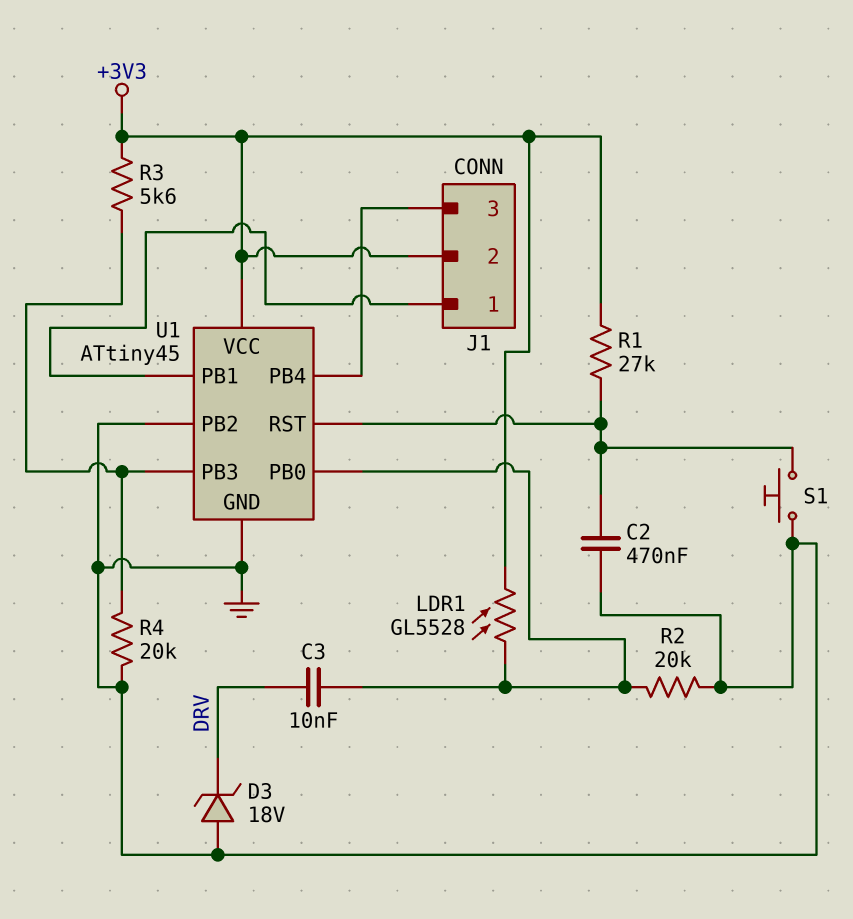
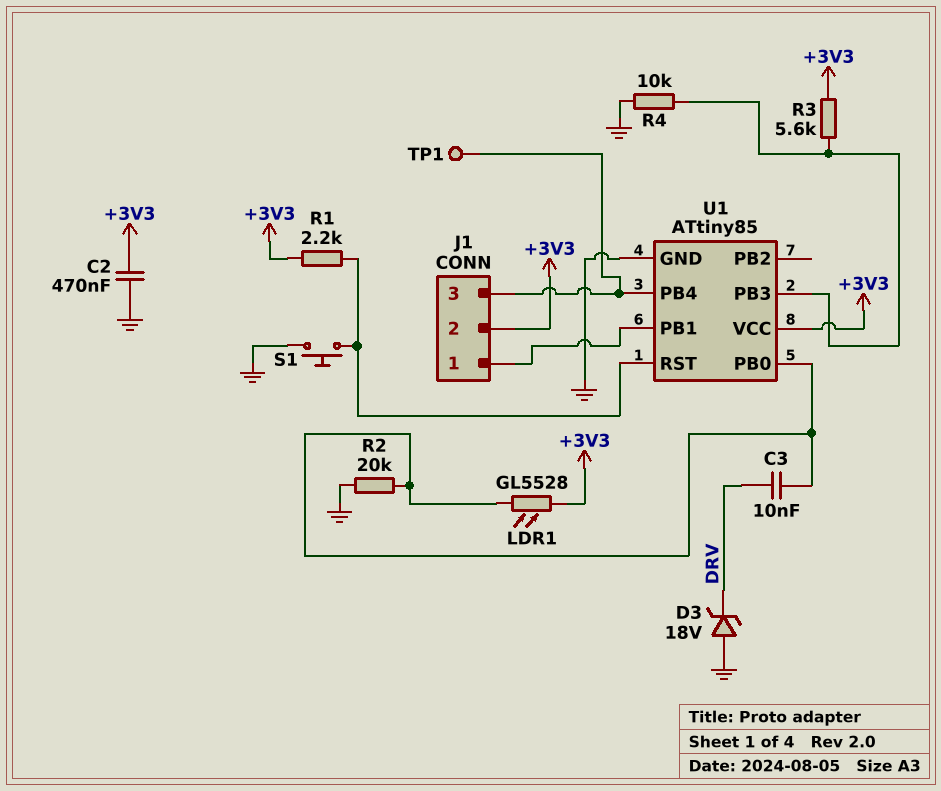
C2: 470nF (GND, U1/RST) -> 470nF (+3V3, GND)
R1: 27k (+3V3, U1/RST) -> 2.2k (+3V3, U1/RST)
R4: 20k (GND, U1/PB3) -> 10k (GND, U1/PB3)
TP1: none -> test point (J1/3)
U1: ATtiny45 -> ATtiny85
U1 pin PB2: GND -> none

